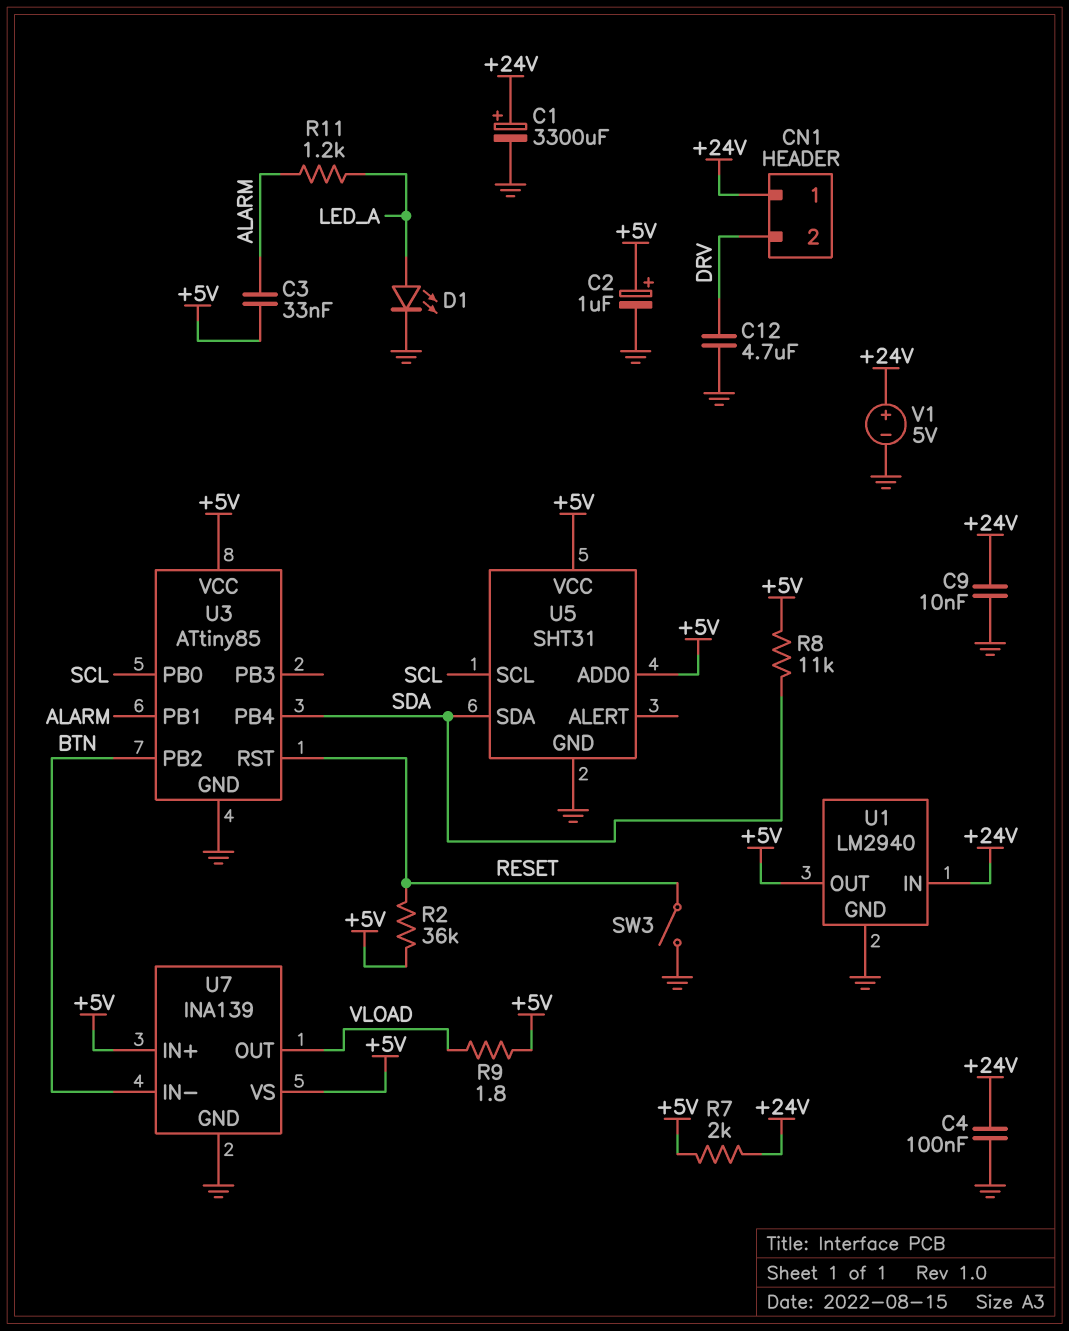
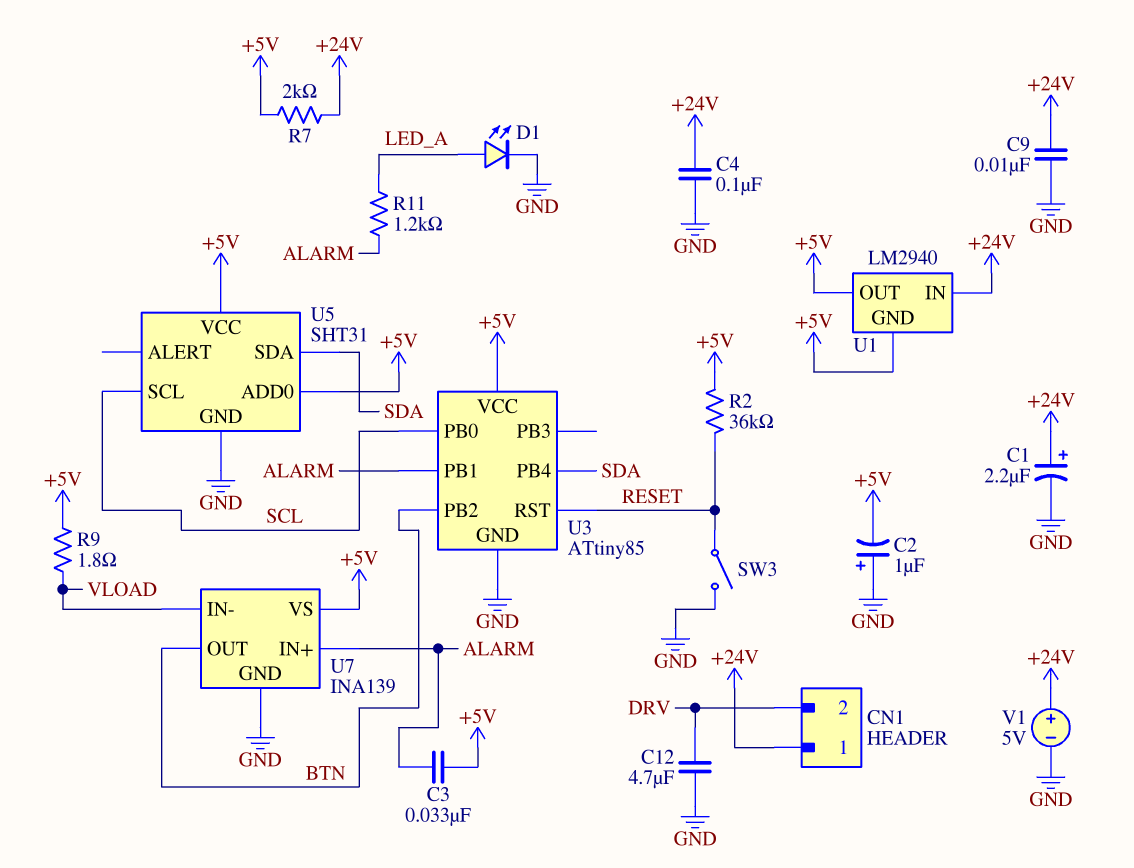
C1: 3300uF (plus +24V, minus GND) -> 2.2uF (plus +24V, minus GND)
C2: 1uF (plus +5V, minus GND) -> 1uF (plus GND, minus +5V)
R8: 11k (+5V, SDA) -> none
U1 pin GND: GND -> +5V
U7 pin IN+: +5V -> ALARM
U7 pin IN-: BTN -> VLOAD
U7 pin OUT: VLOAD -> BTN

